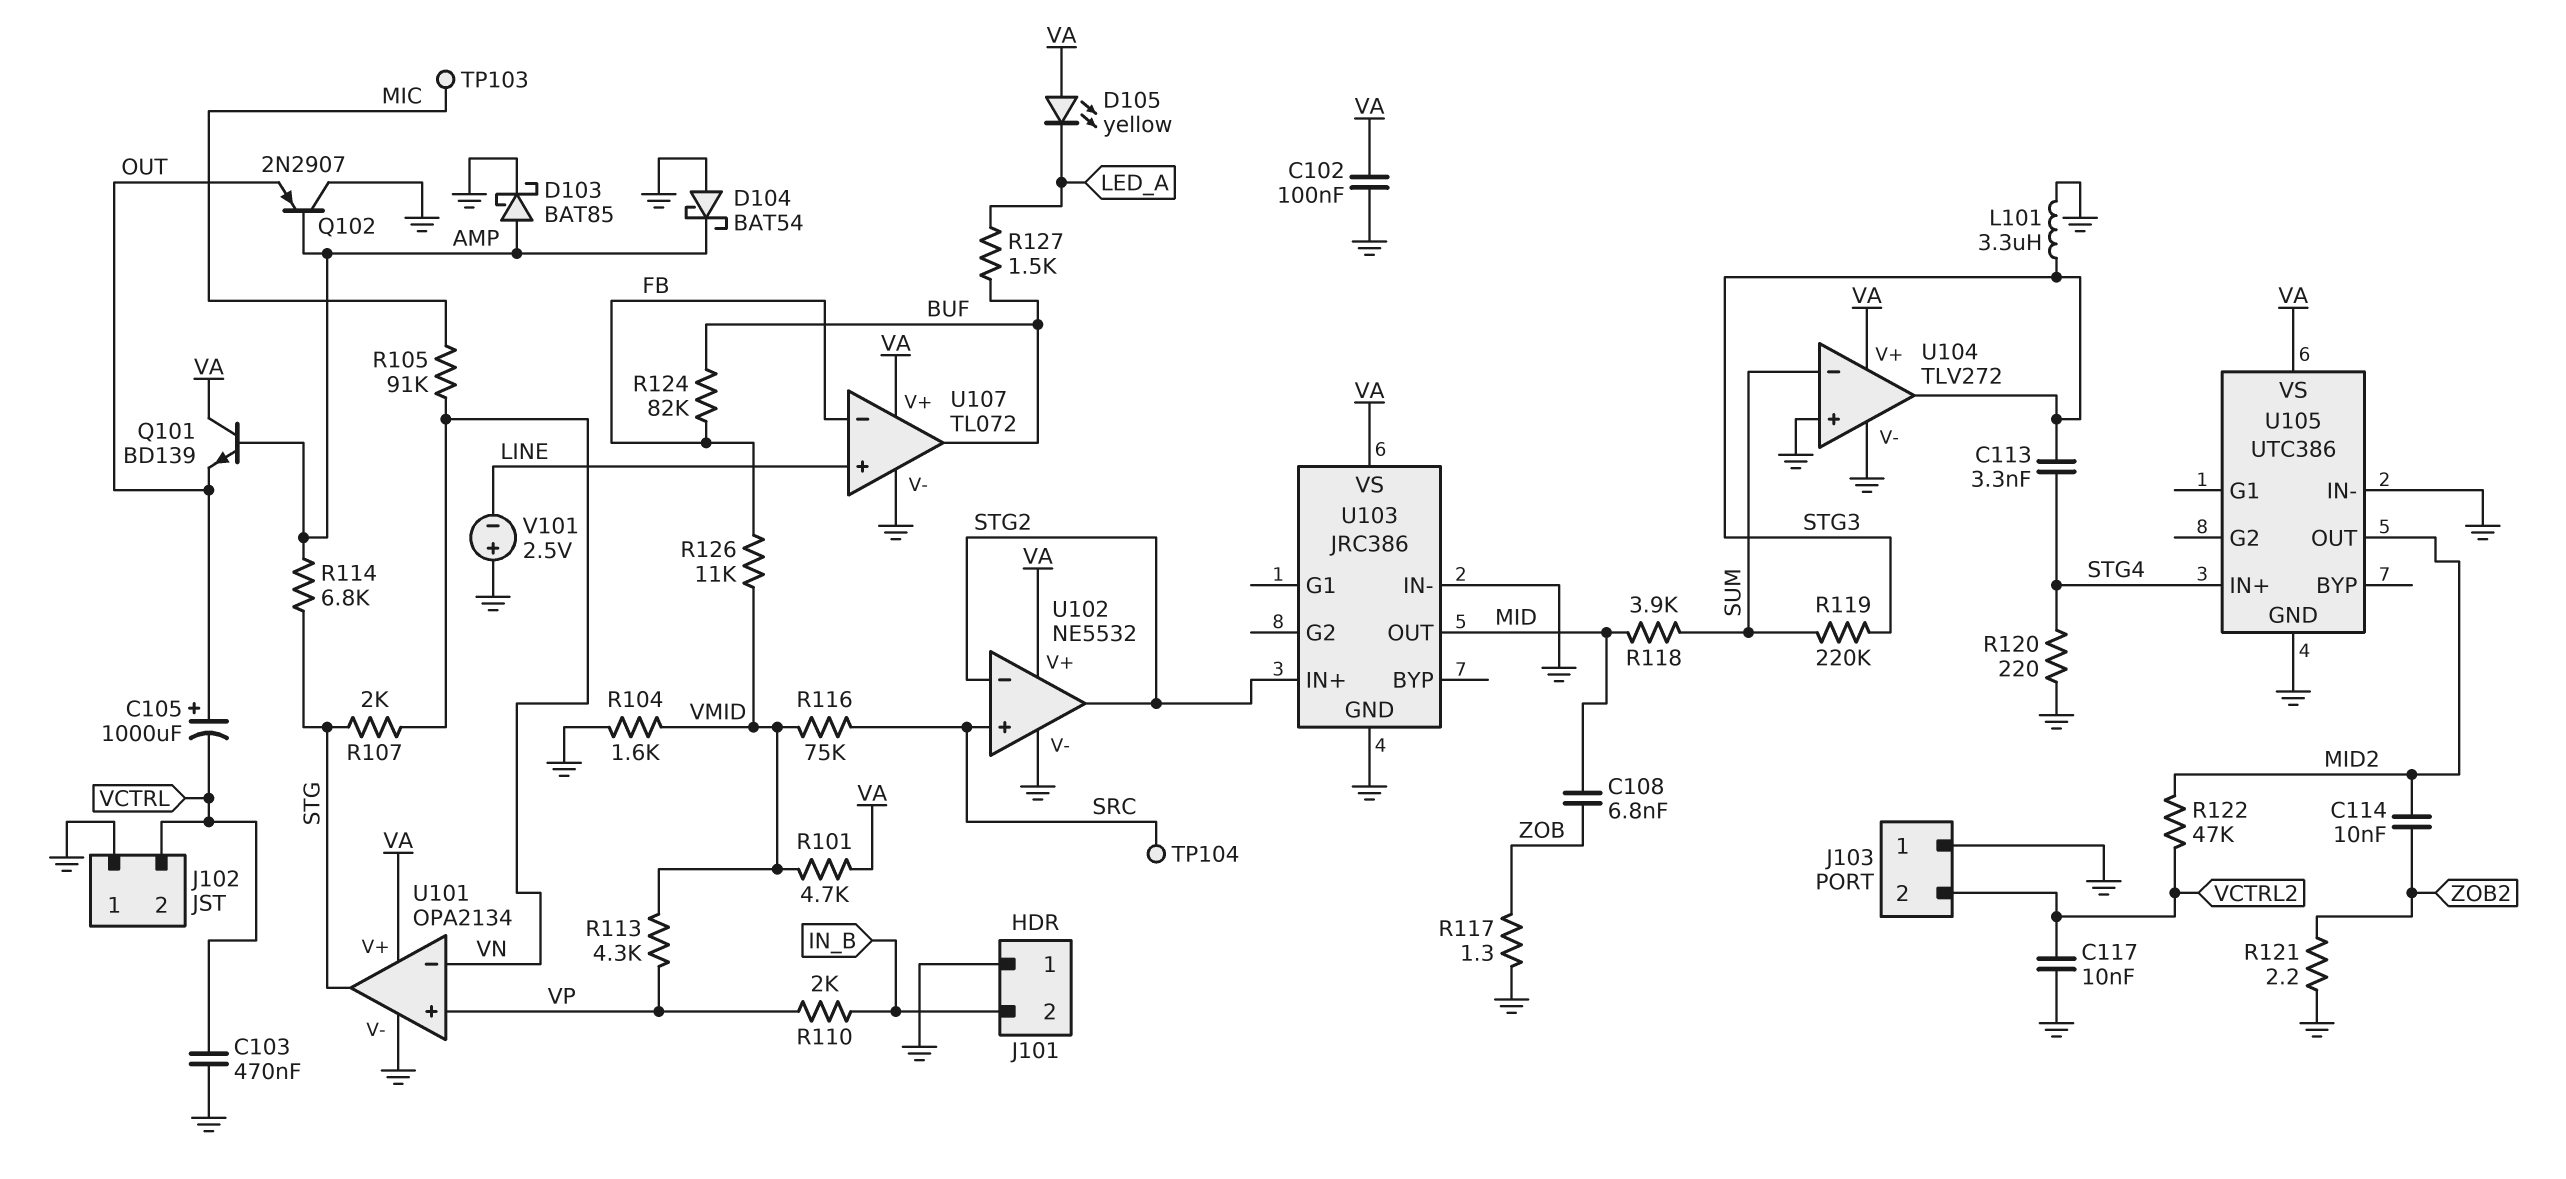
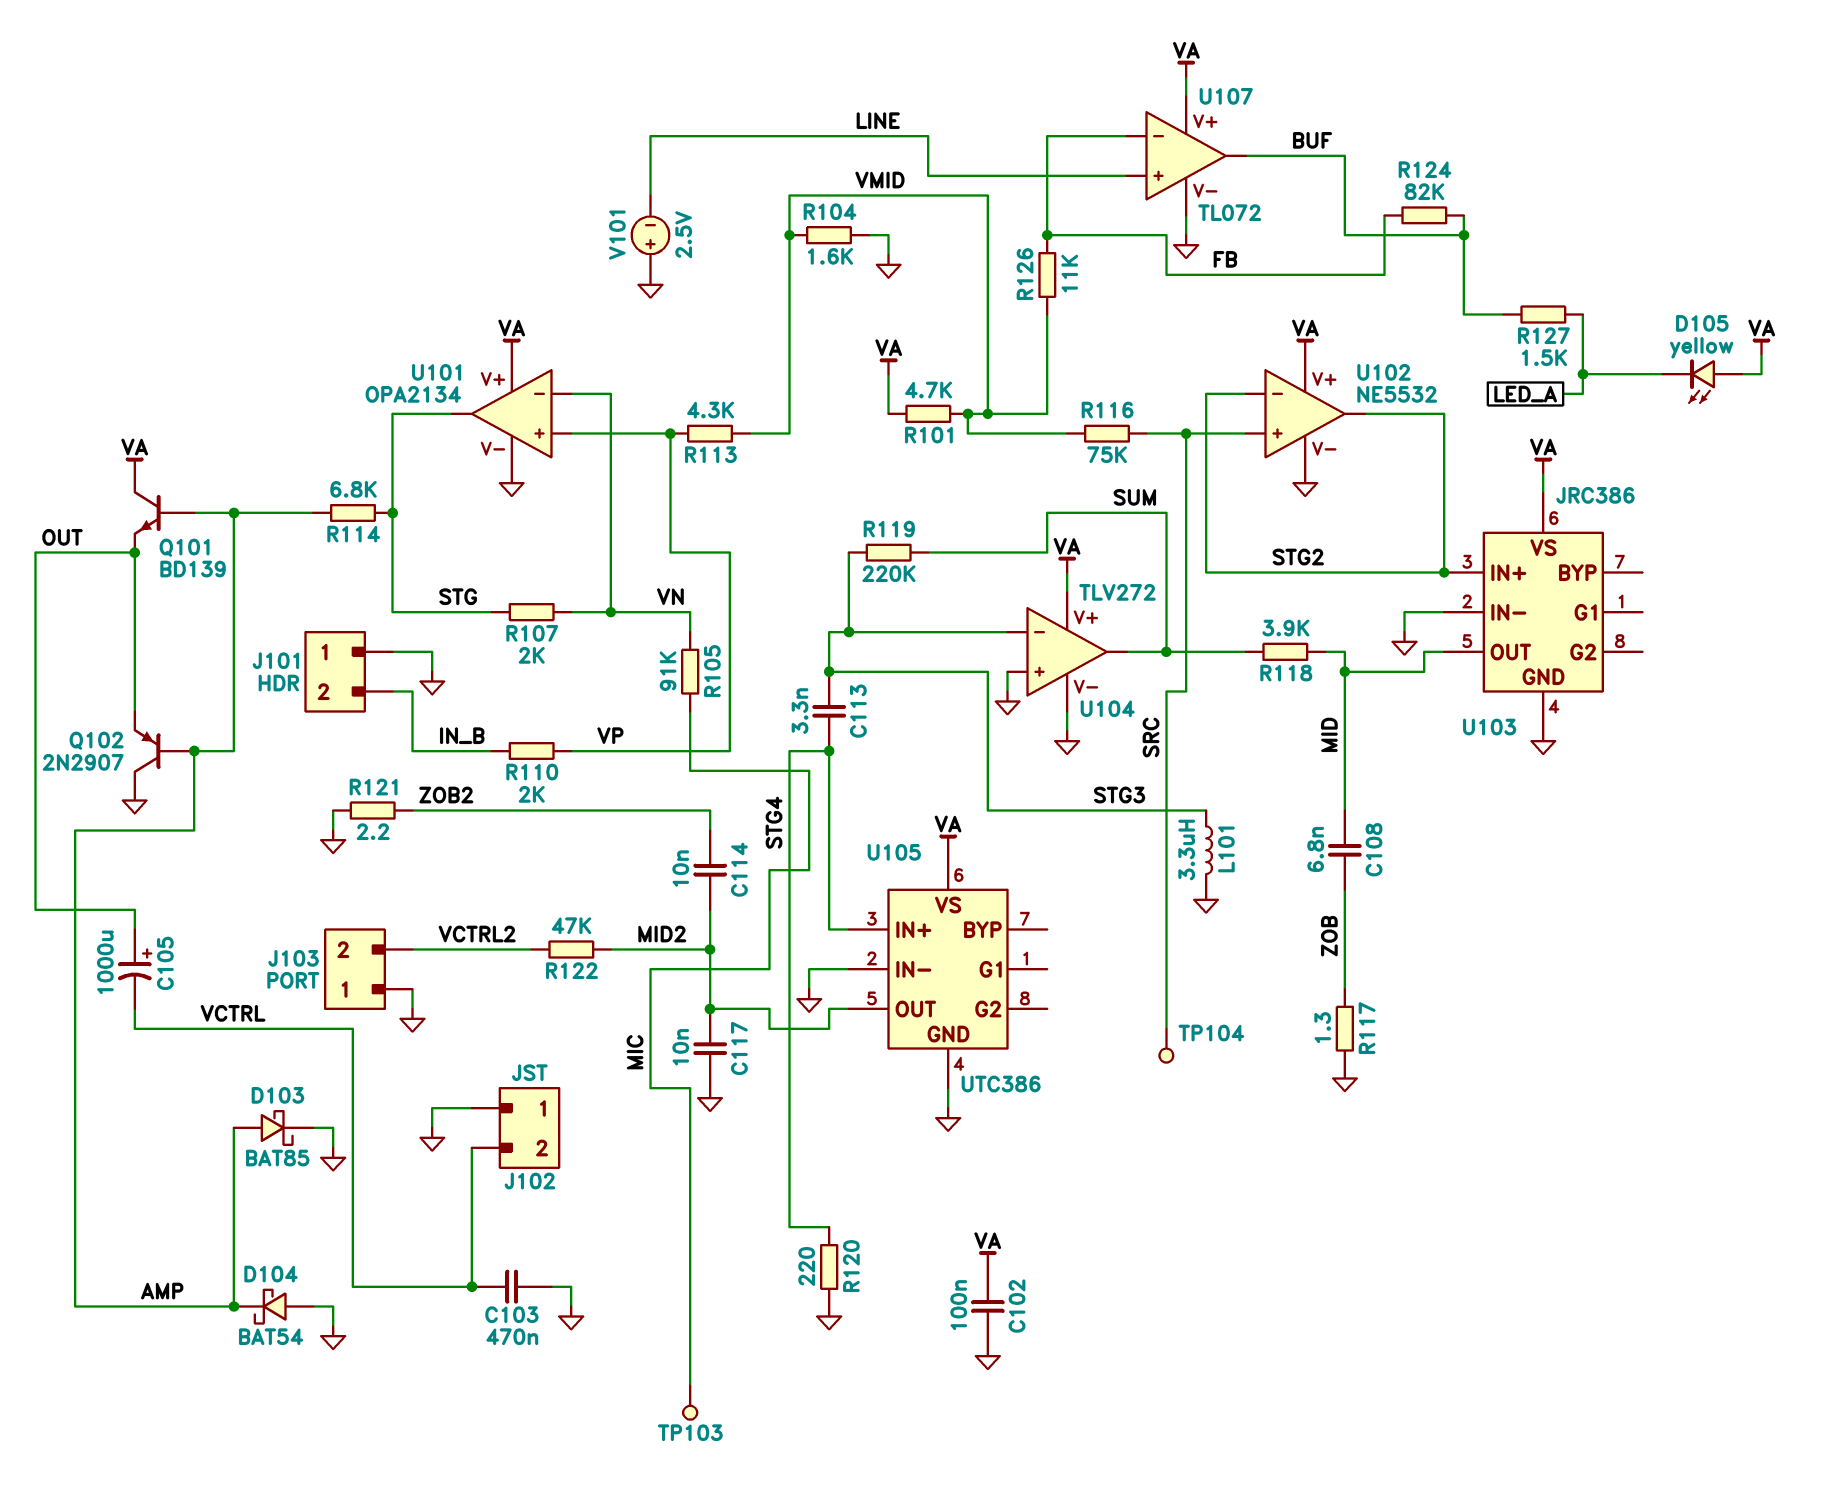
C117: 10nF (GND, VCTRL2) -> 10nF (GND, MID2)
U104 pin in-: SUM -> STG3
U104 pin out: STG3 -> SUM

